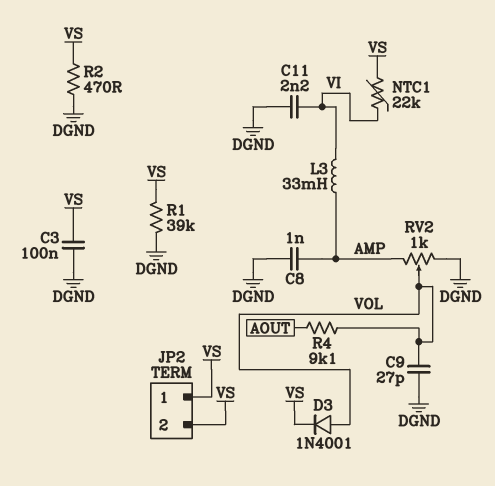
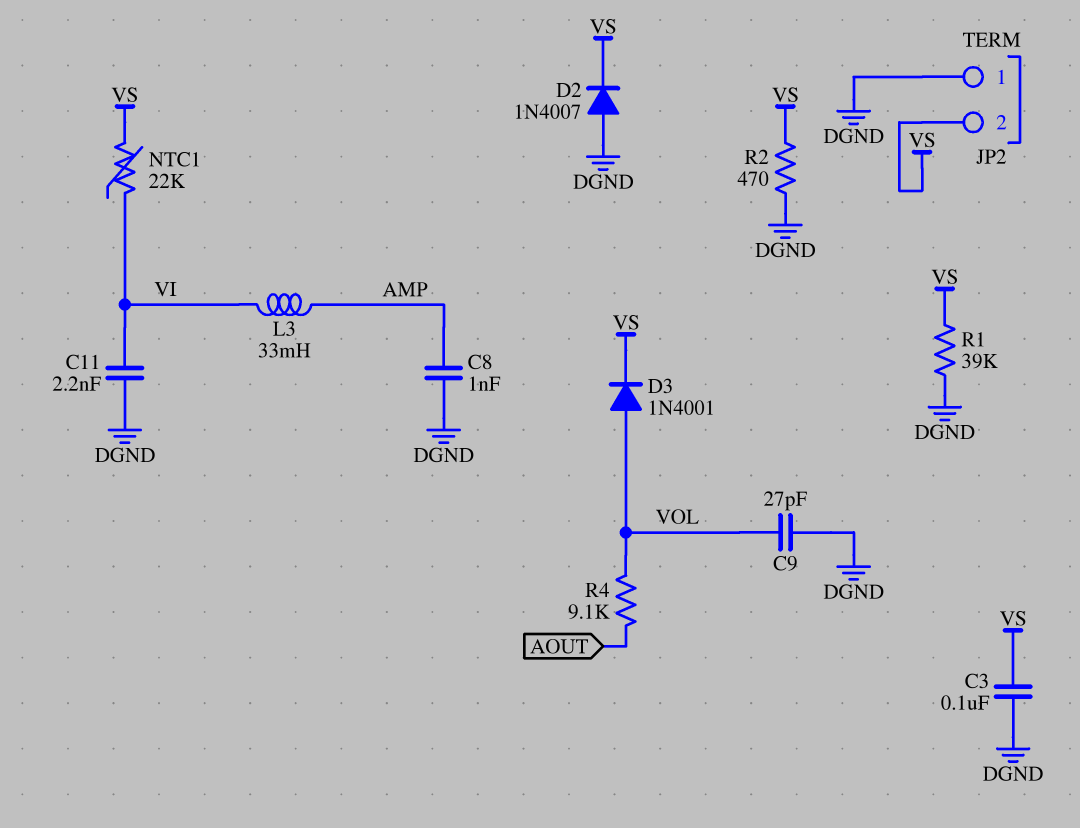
D2: none -> diode 1N4007 (A DGND, K VS)
JP2 pin 1: VS -> DGND
RV2: 1k (AMP, DGND, wiper VOL) -> none

